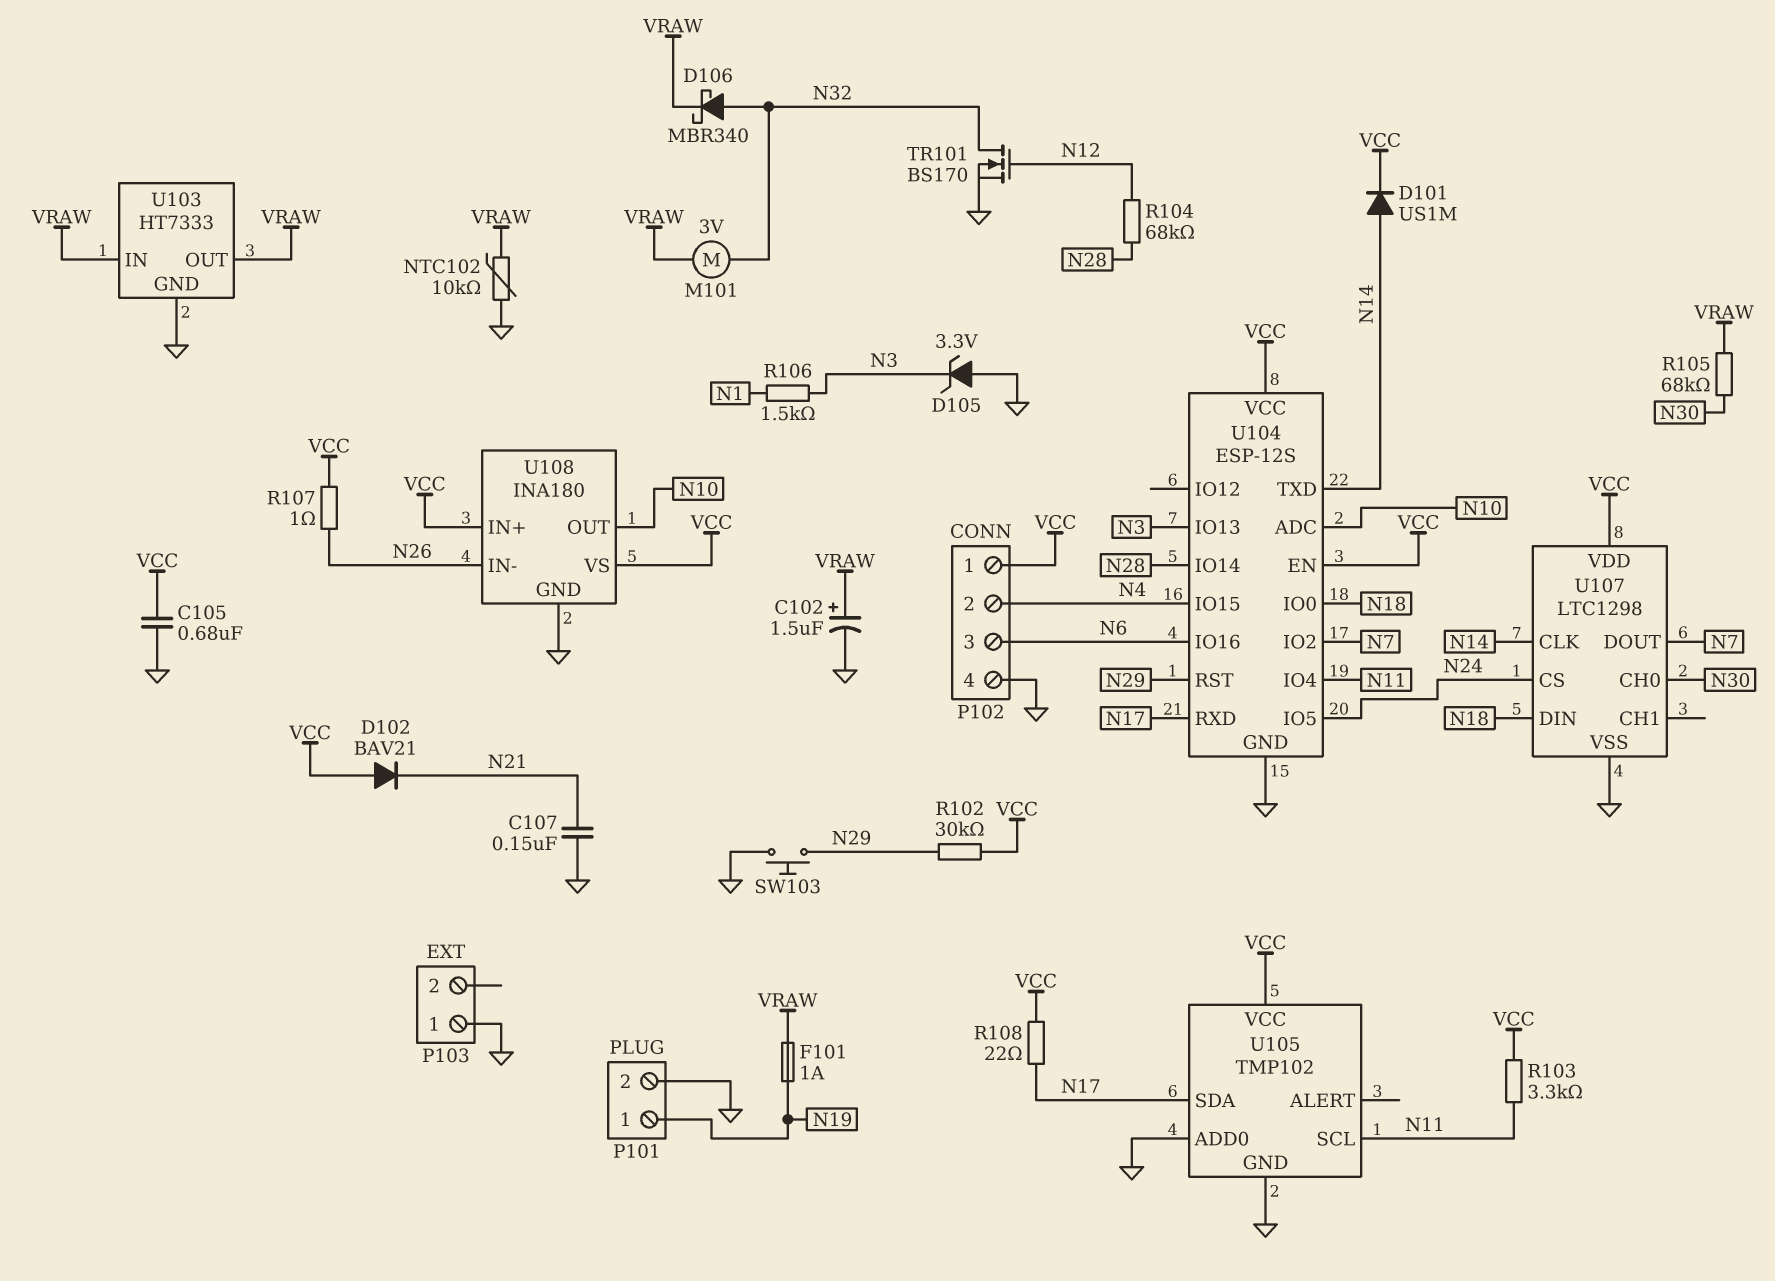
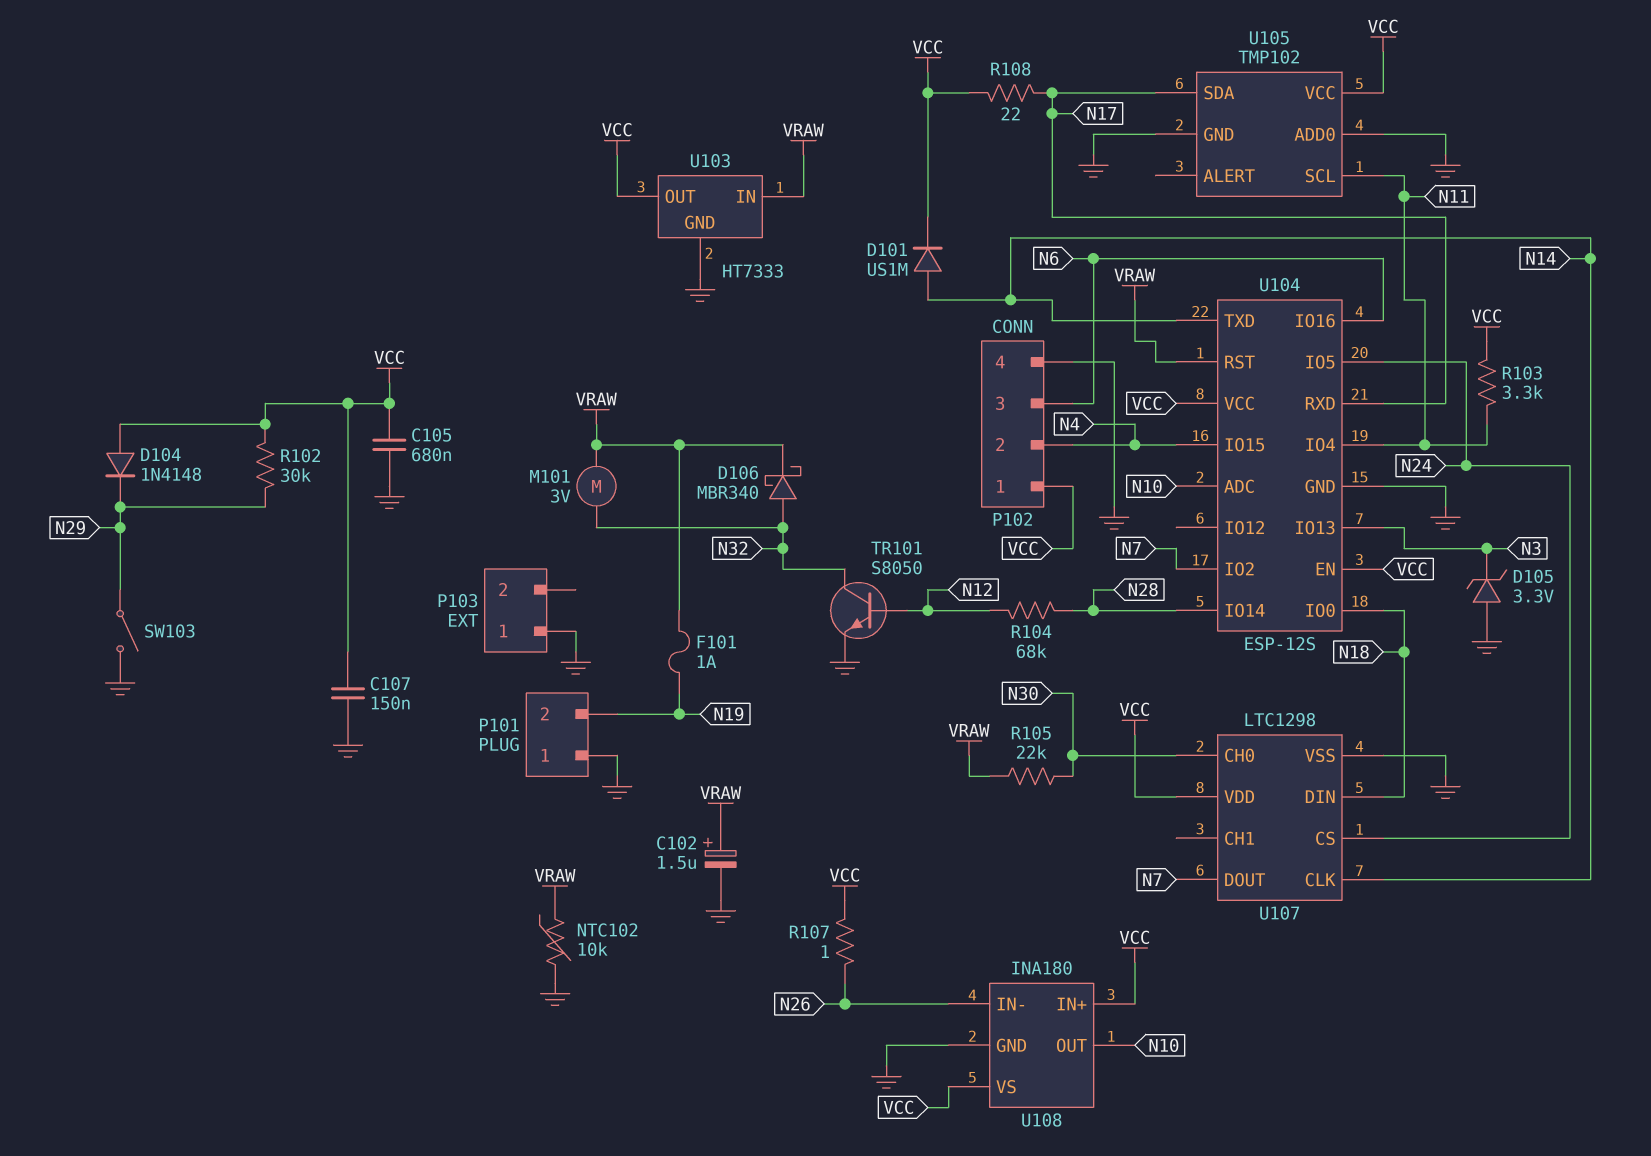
C107: 150nF (GND, N21) -> 150nF (GND, VCC)
D102: diode BAV21 (A VCC, K N21) -> none
D104: none -> diode 1N4148 (A VCC, K N29)
P101 pin 1: N19 -> GND
P101 pin 2: GND -> N19
R105: 68k (N30, VRAW) -> 22k (N30, VRAW)
R106: 1.5k (N1, N3) -> none
SW103: button (GND, N29) -> switch (GND, N29)
TR101: NMOS BS170 (G N12, D N32, S GND) -> NPN S8050 (B N12, C N32, E GND)
U103 pin OUT: VRAW -> VCC
U104 pin RST: N29 -> VRAW

